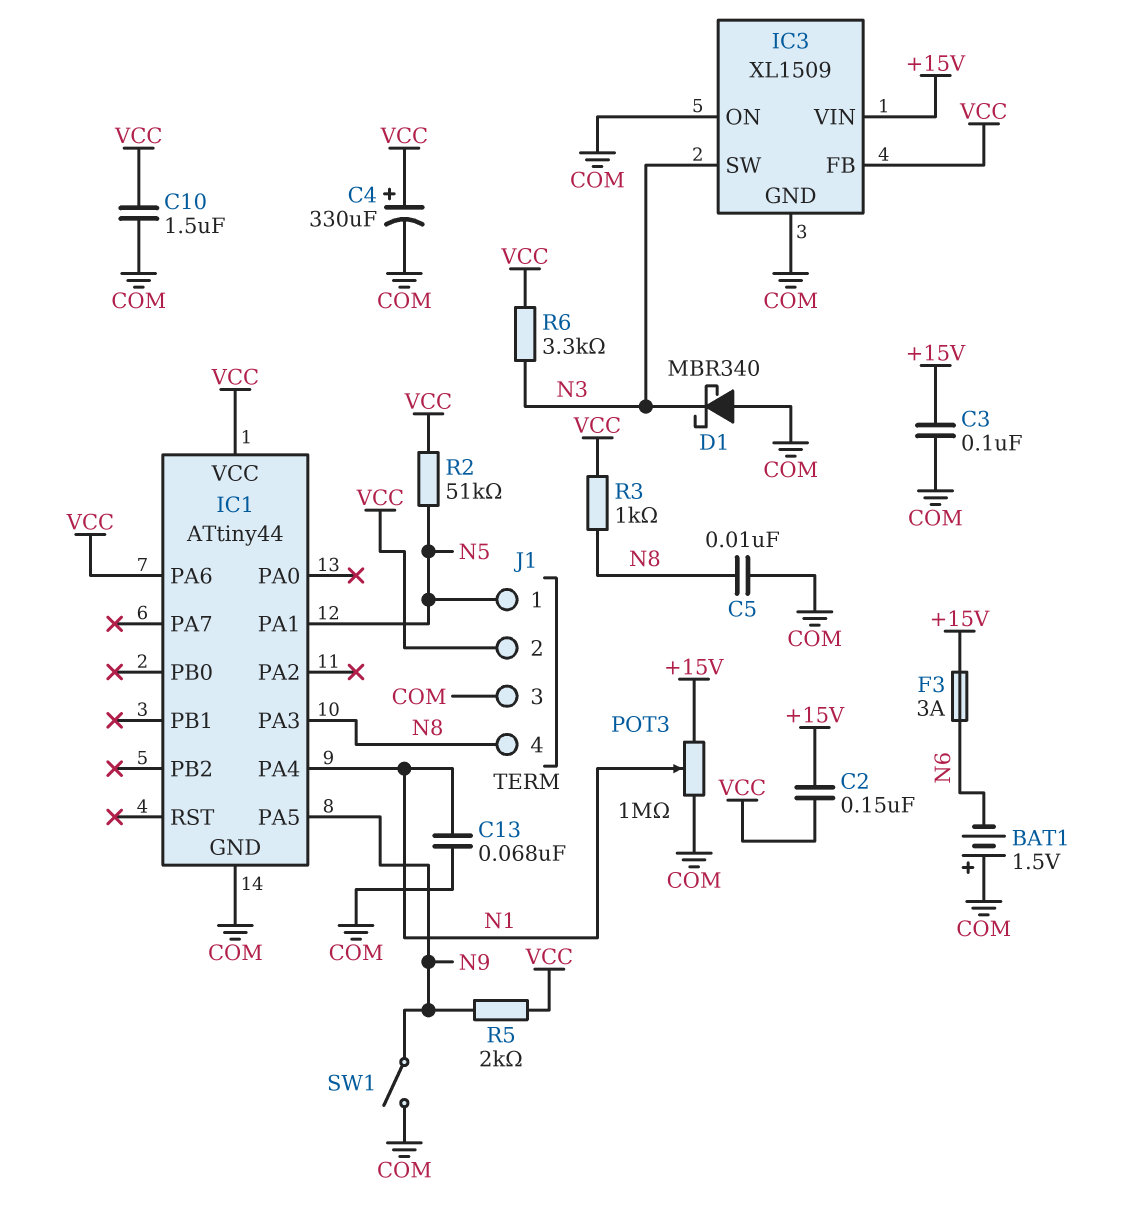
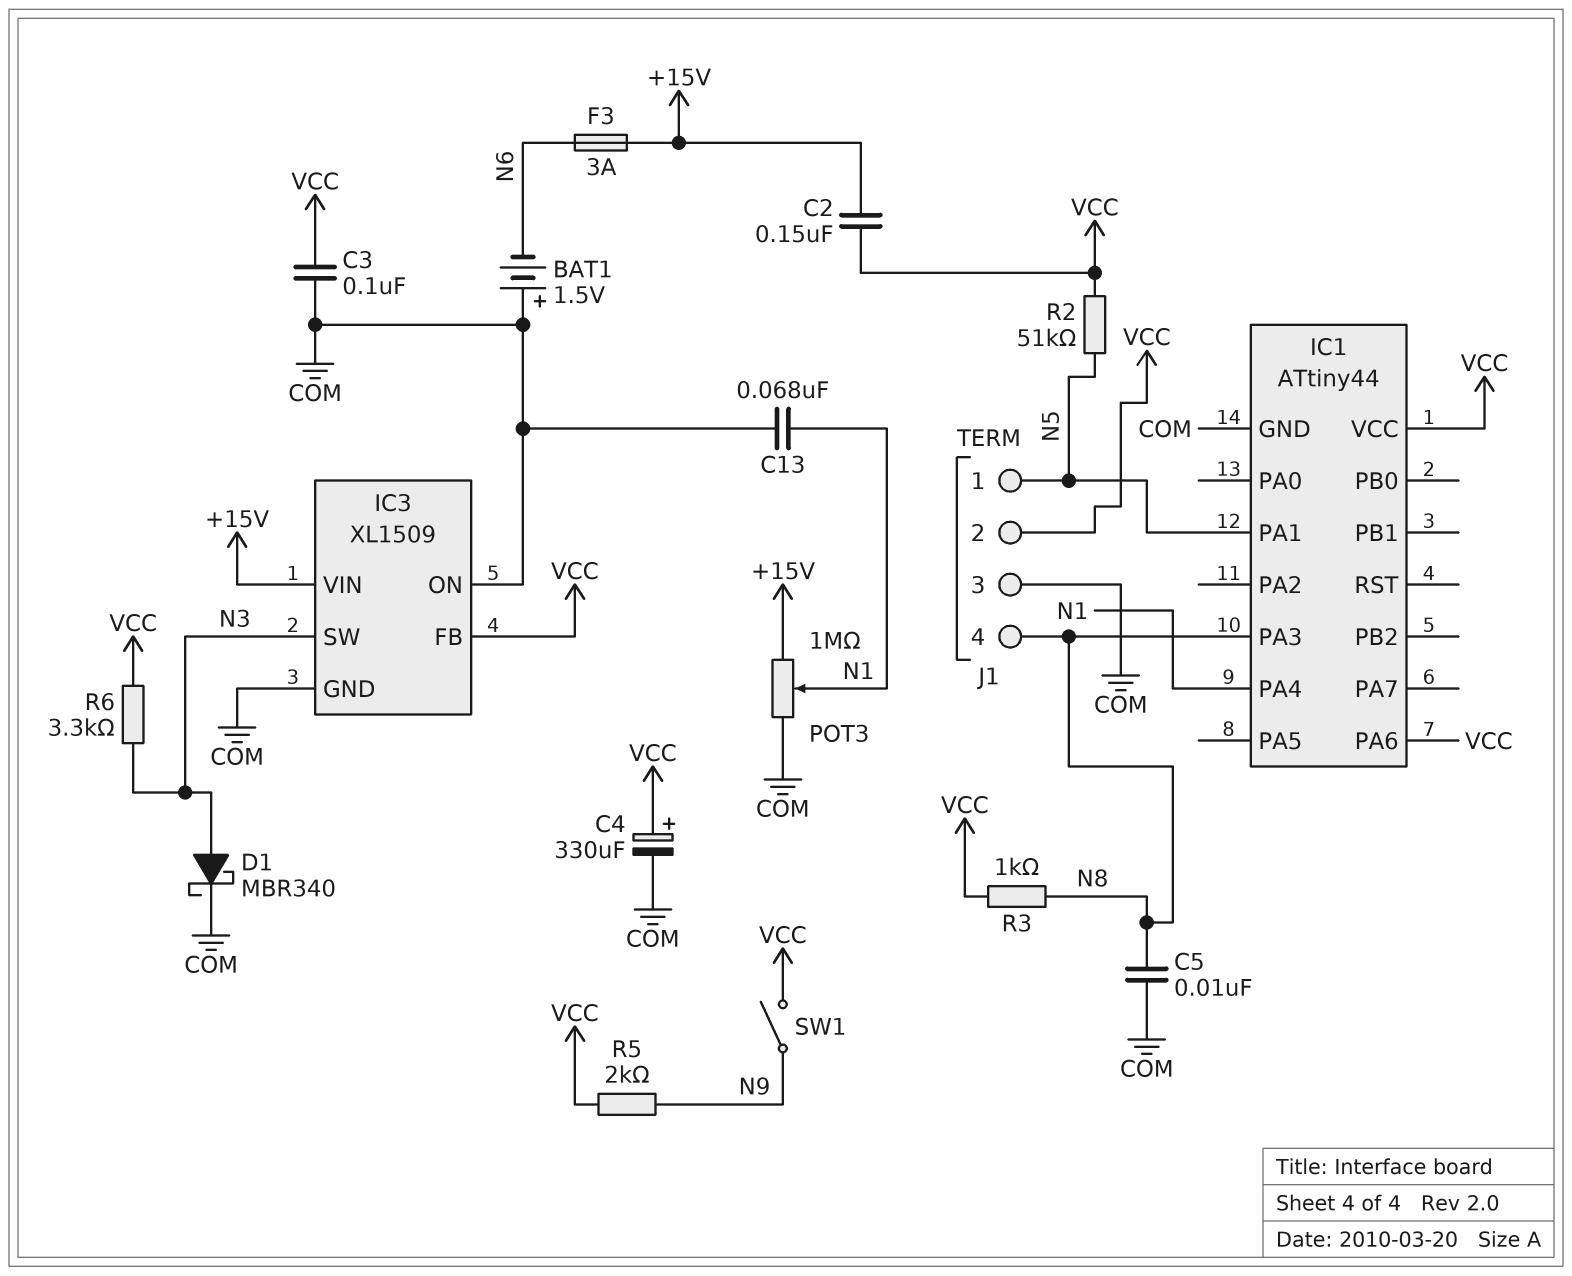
C3: 100nF (+15V, COM) -> 100nF (COM, VCC)
C10: 1.5uF (COM, VCC) -> none
D1: schottky MBR340 (A COM, K N3) -> schottky MBR340 (A N3, K COM)
IC1 pin PA5: N9 -> none
SW1: switch (COM, N9) -> switch (N9, VCC)

